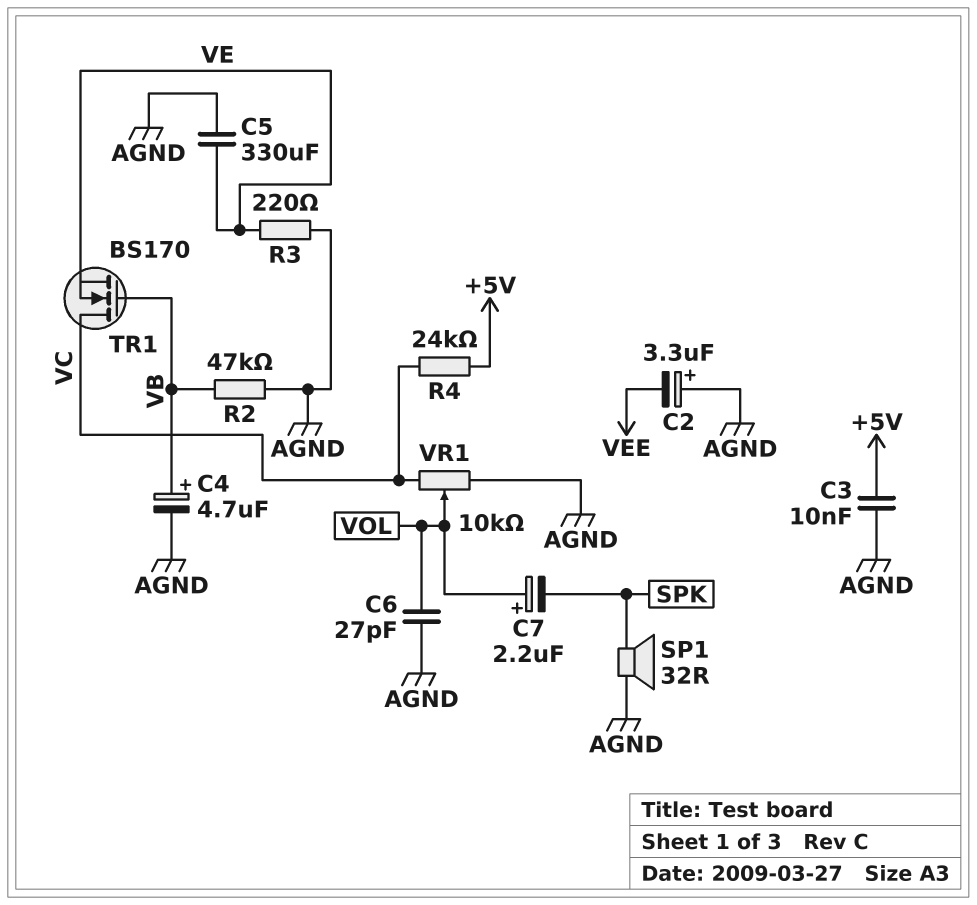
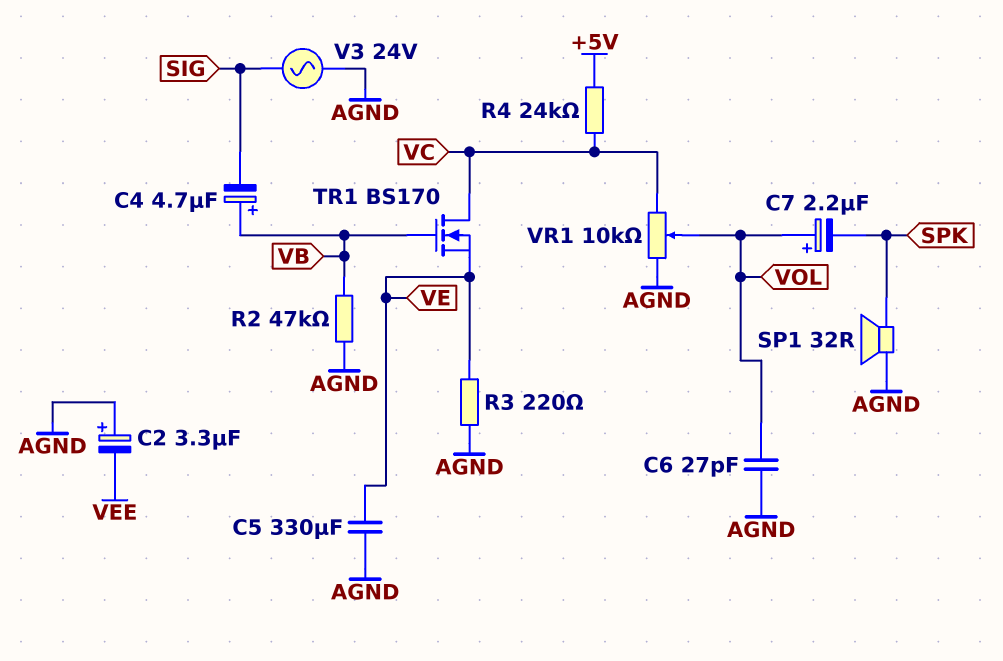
C3: 10nF (+5V, AGND) -> none
C4: 4.7uF (plus VB, minus AGND) -> 4.7uF (plus VB, minus SIG)
V3: none -> AC 24V (AGND, SIG)

